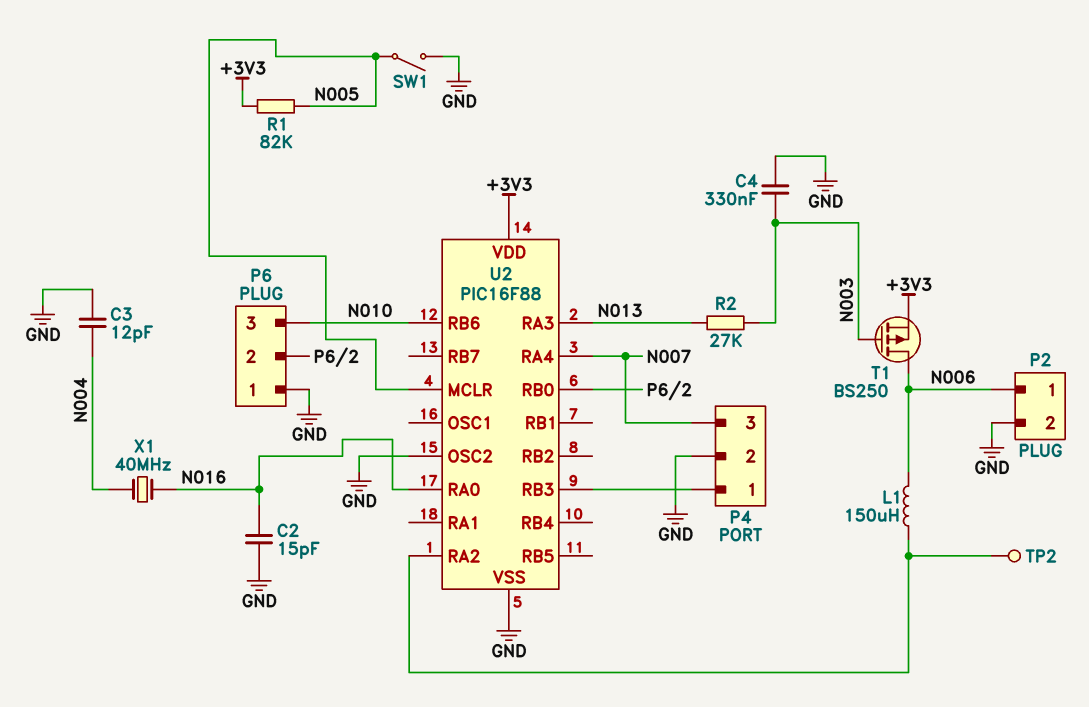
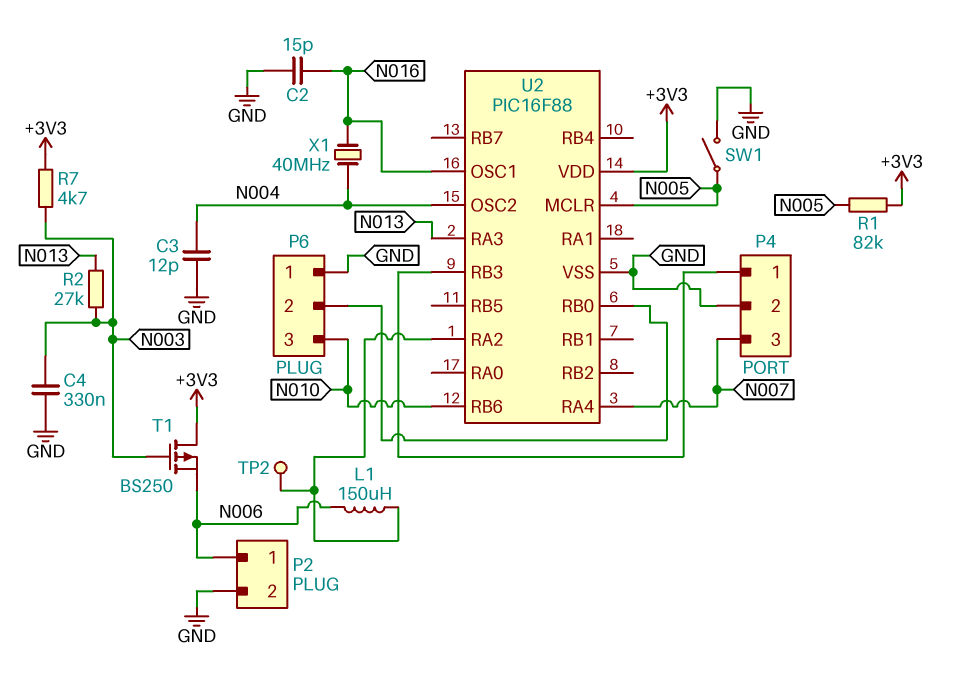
R7: none -> 4.7k (+3V3, N003)
T1: PMOS BS250 (G N003, D N006, S +3V3) -> PMOS BS250 (G N003, D +3V3, S N006)
U2 pin OSC1: none -> N016
U2 pin OSC2: GND -> N004
U2 pin RA0: N016 -> none

